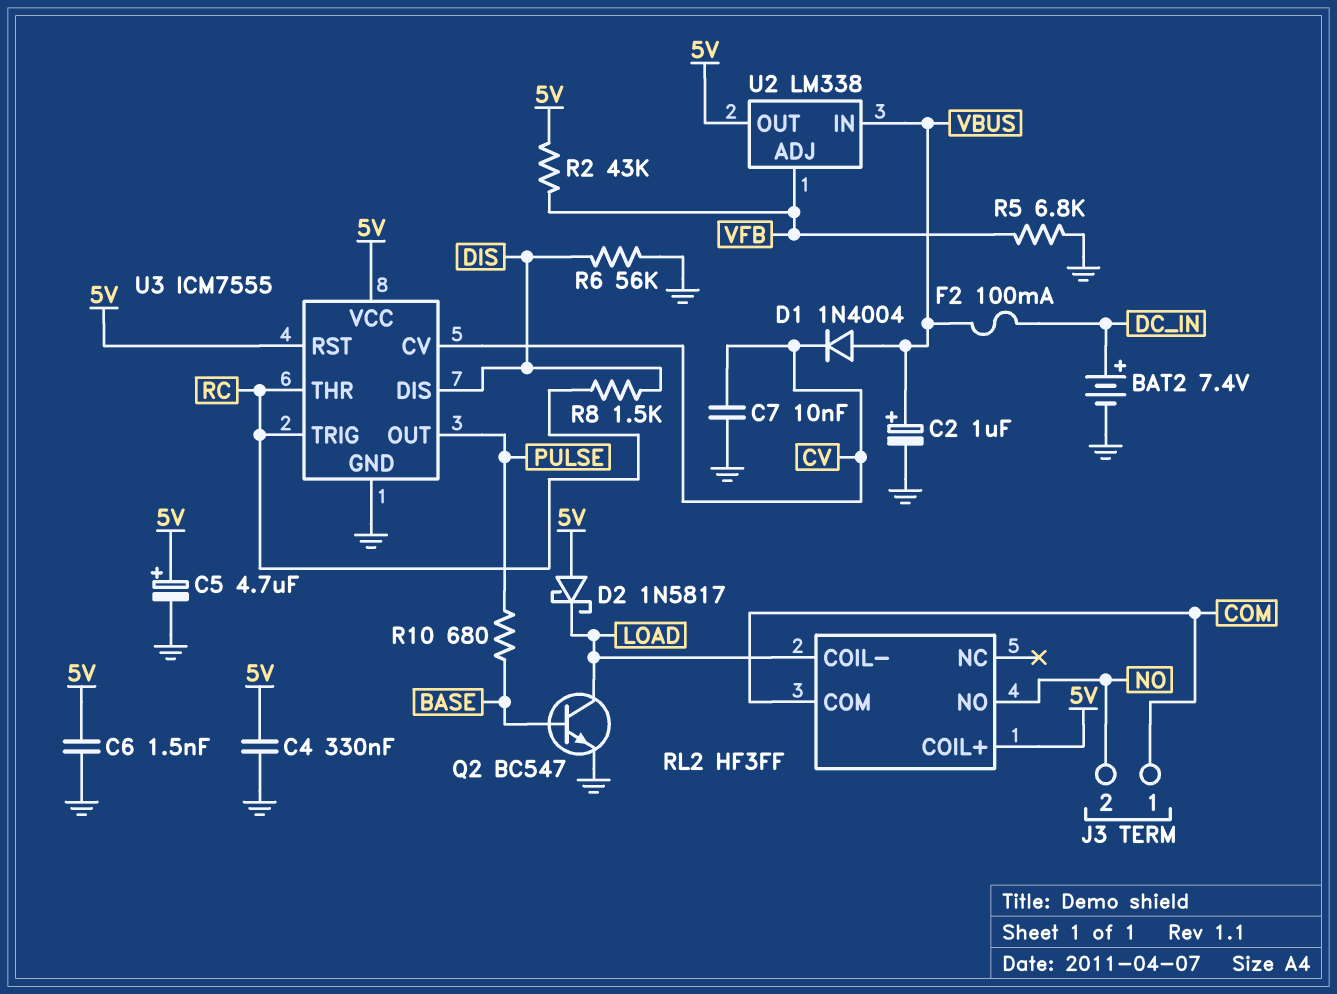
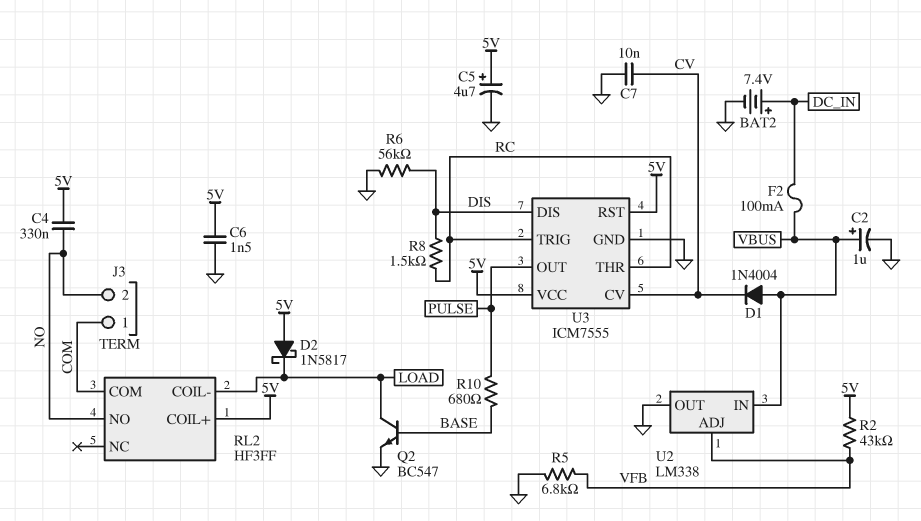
C4: 330nF (5V, GND) -> 330nF (5V, NO)
U2 pin OUT: 5V -> GND

